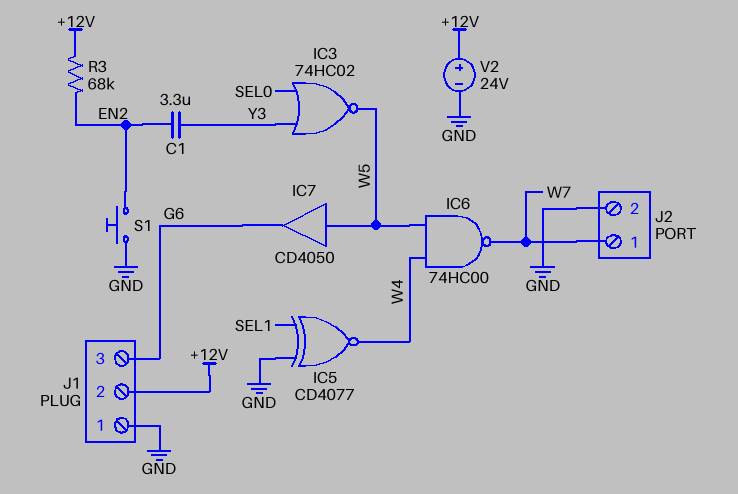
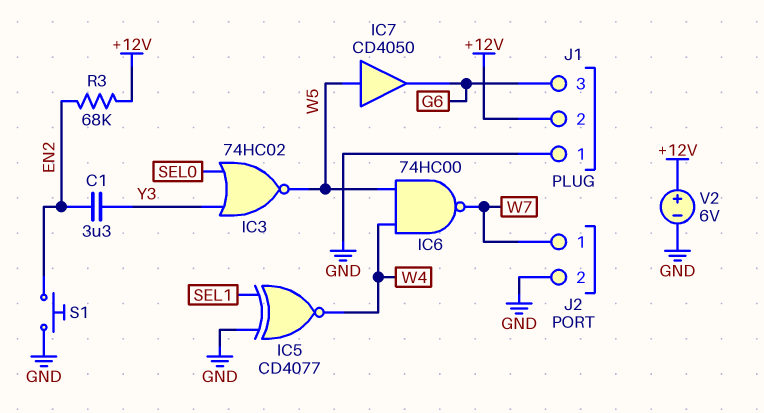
V2: 24V (plus +12V, minus GND) -> 6V (plus +12V, minus GND)

